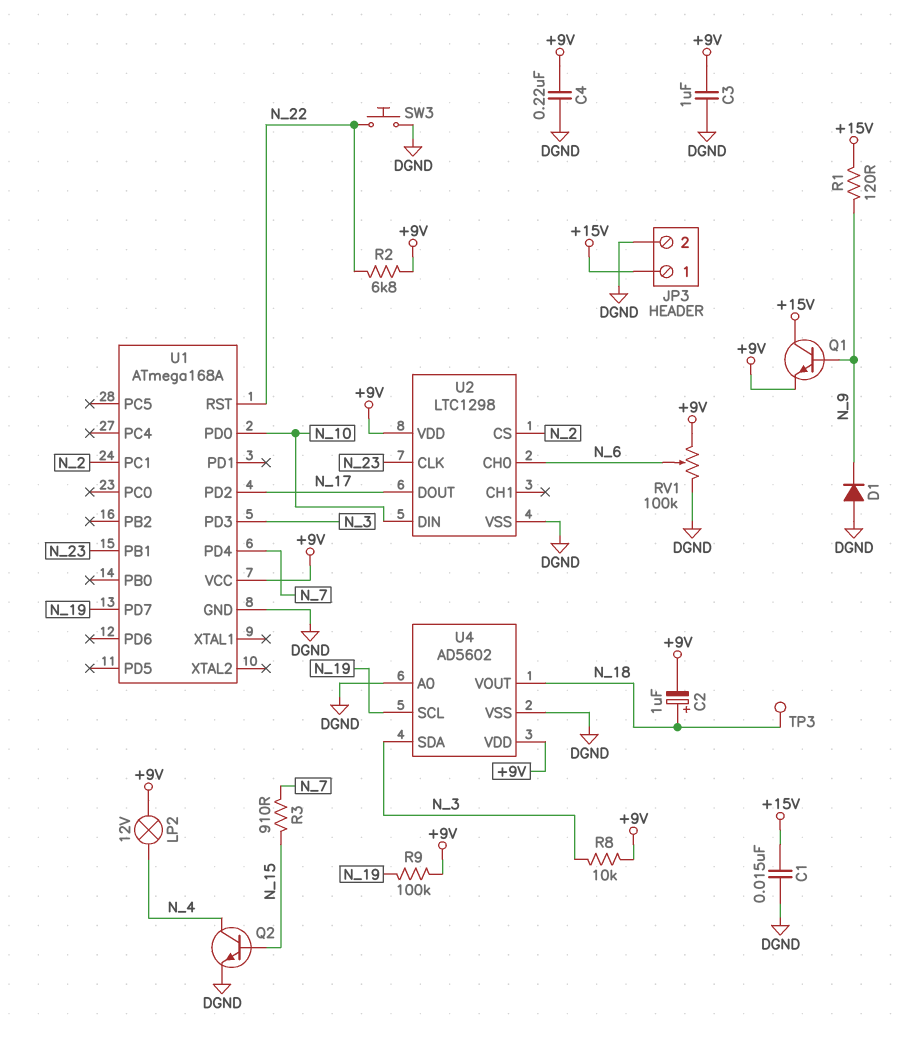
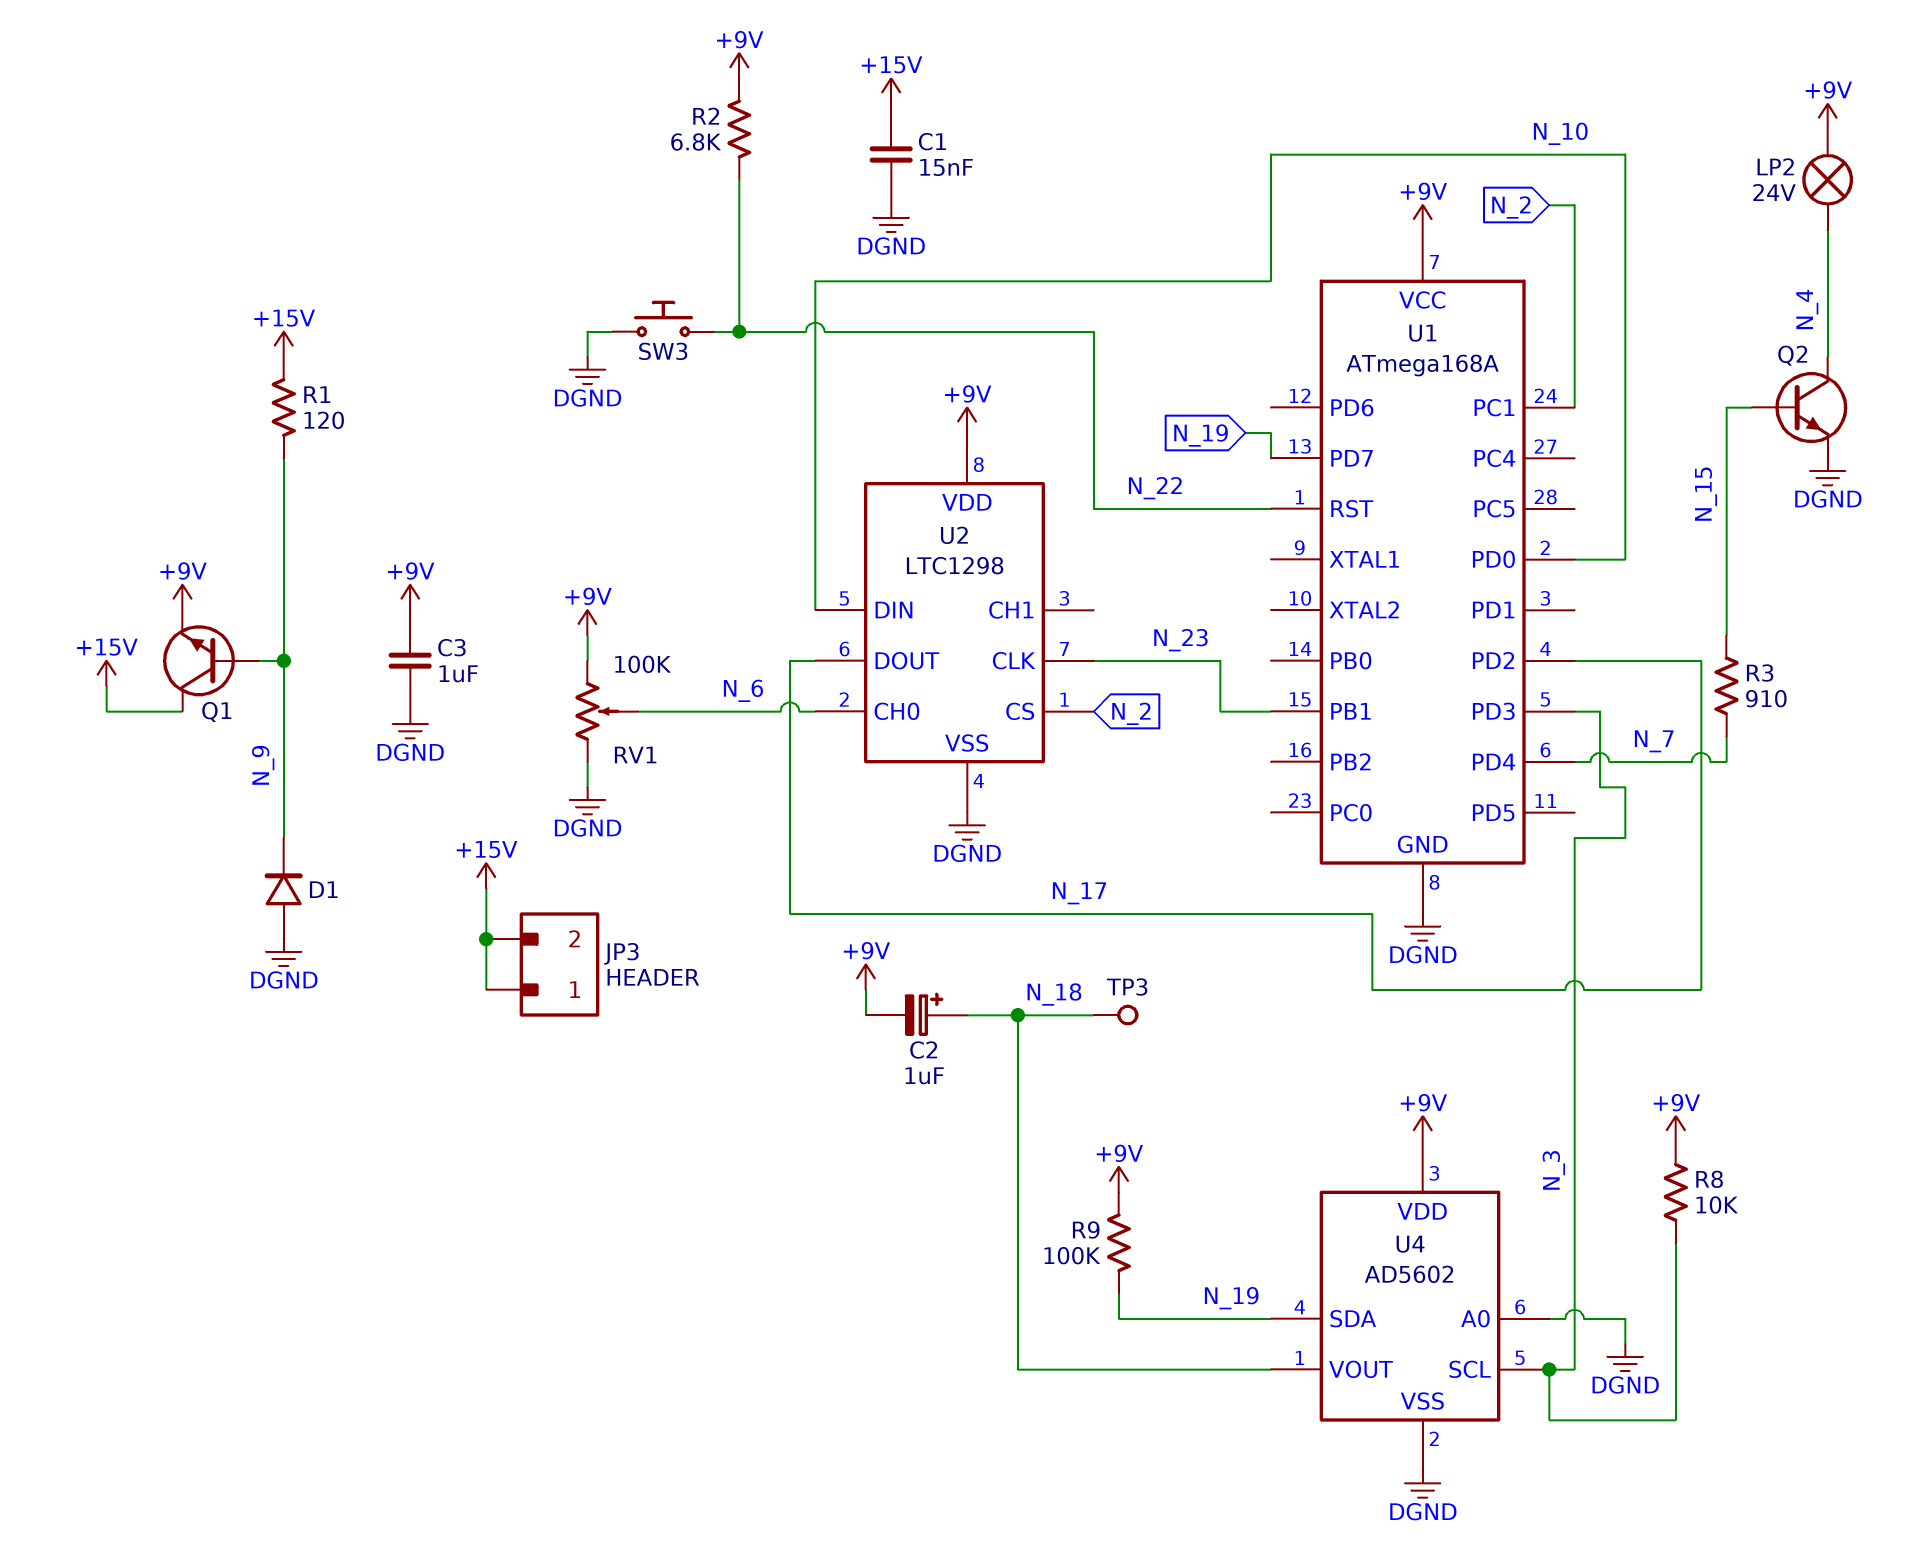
C4: 220nF (+9V, DGND) -> none
JP3 pin 2: DGND -> +15V
LP2: lamp 12V (+9V, N_4) -> lamp 24V (+9V, N_4)
U4 pin SCL: N_19 -> N_3
U4 pin SDA: N_3 -> N_19

